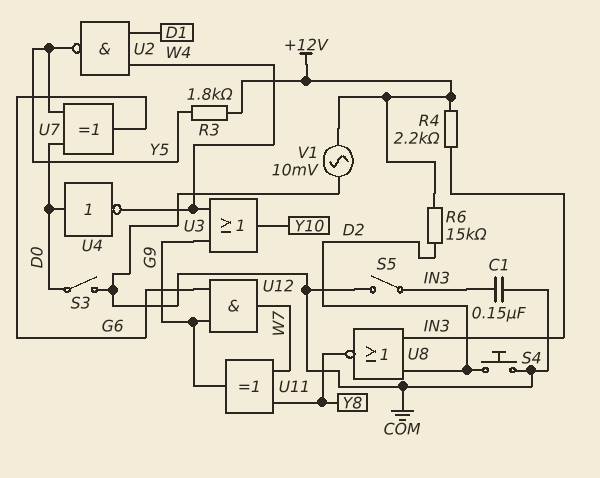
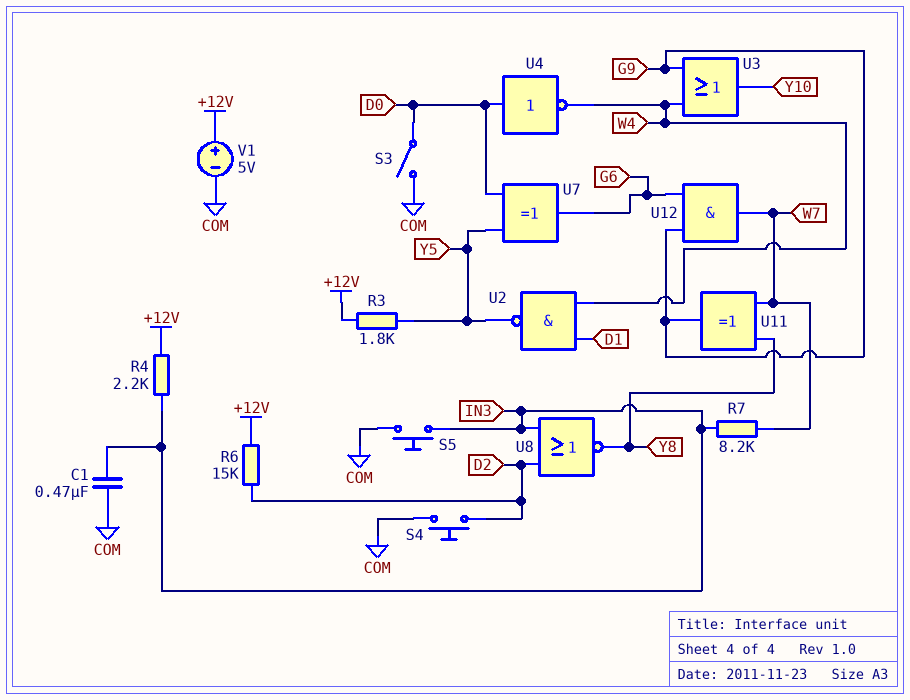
C1: 150nF (COM, IN3) -> 470nF (COM, IN3)
R7: none -> 8.2k (IN3, W7)
S5: switch (COM, IN3) -> button (COM, IN3)
V1: AC 10mV (+12V, COM) -> 5V (plus +12V, minus COM)

